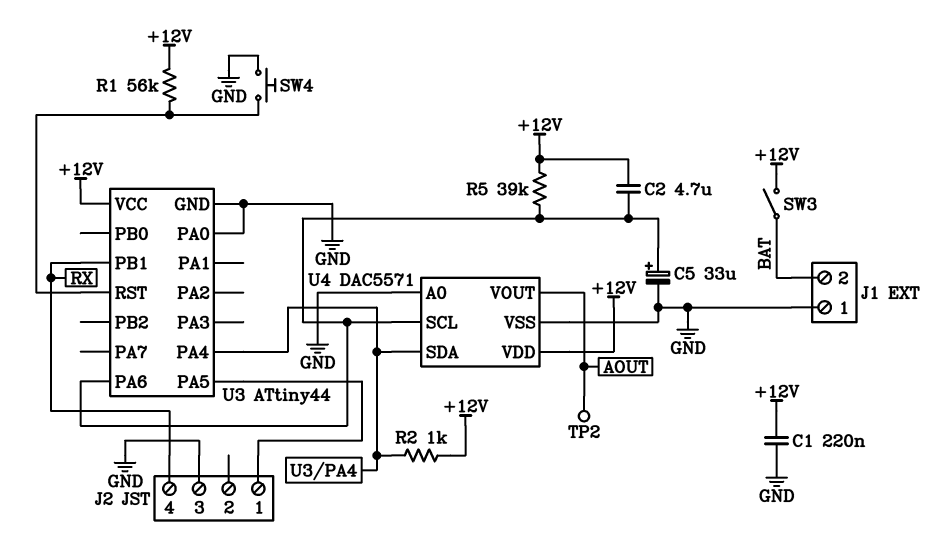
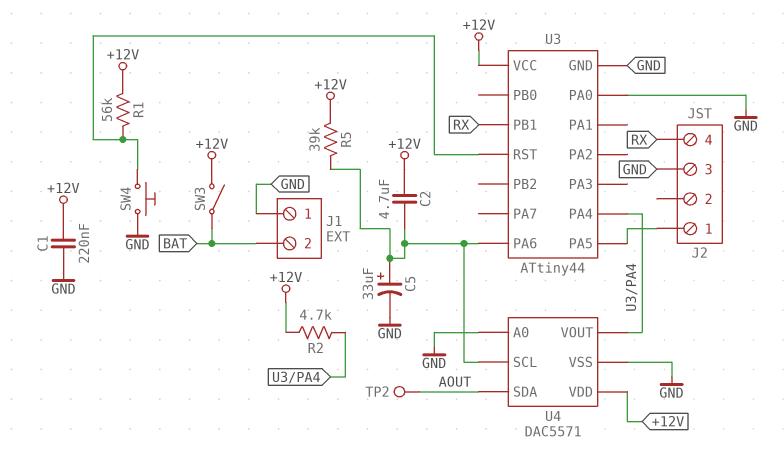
R2: 1k (+12V, U3/PA4) -> 4.7k (+12V, U3/PA4)
U4 pin SDA: U3/PA4 -> AOUT
U4 pin VOUT: AOUT -> U3/PA4

